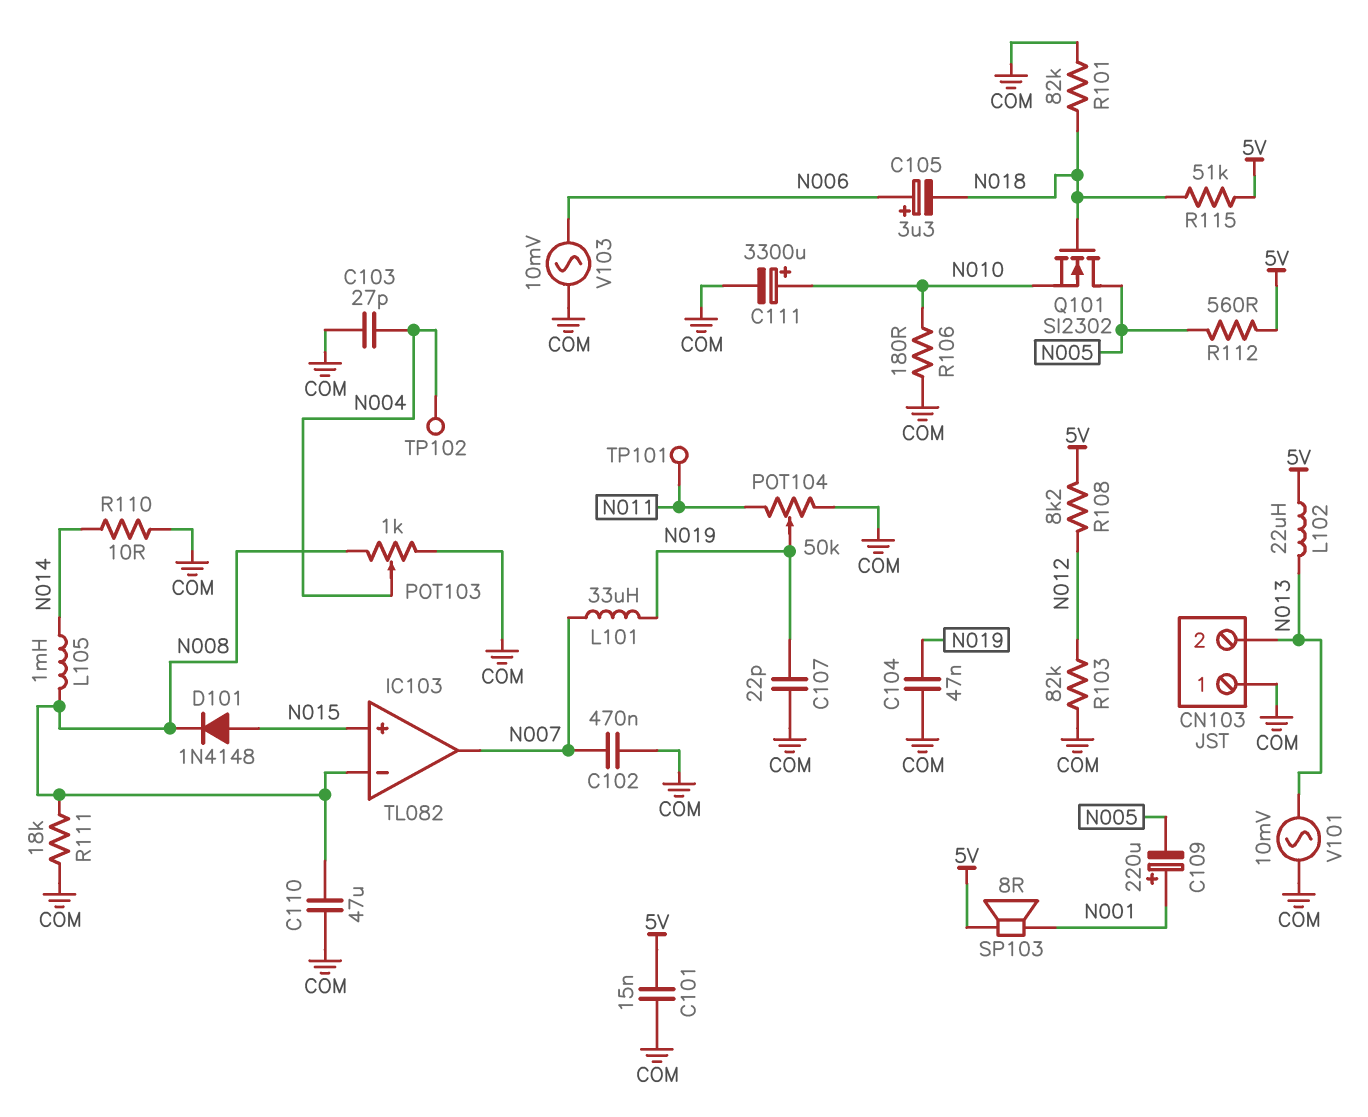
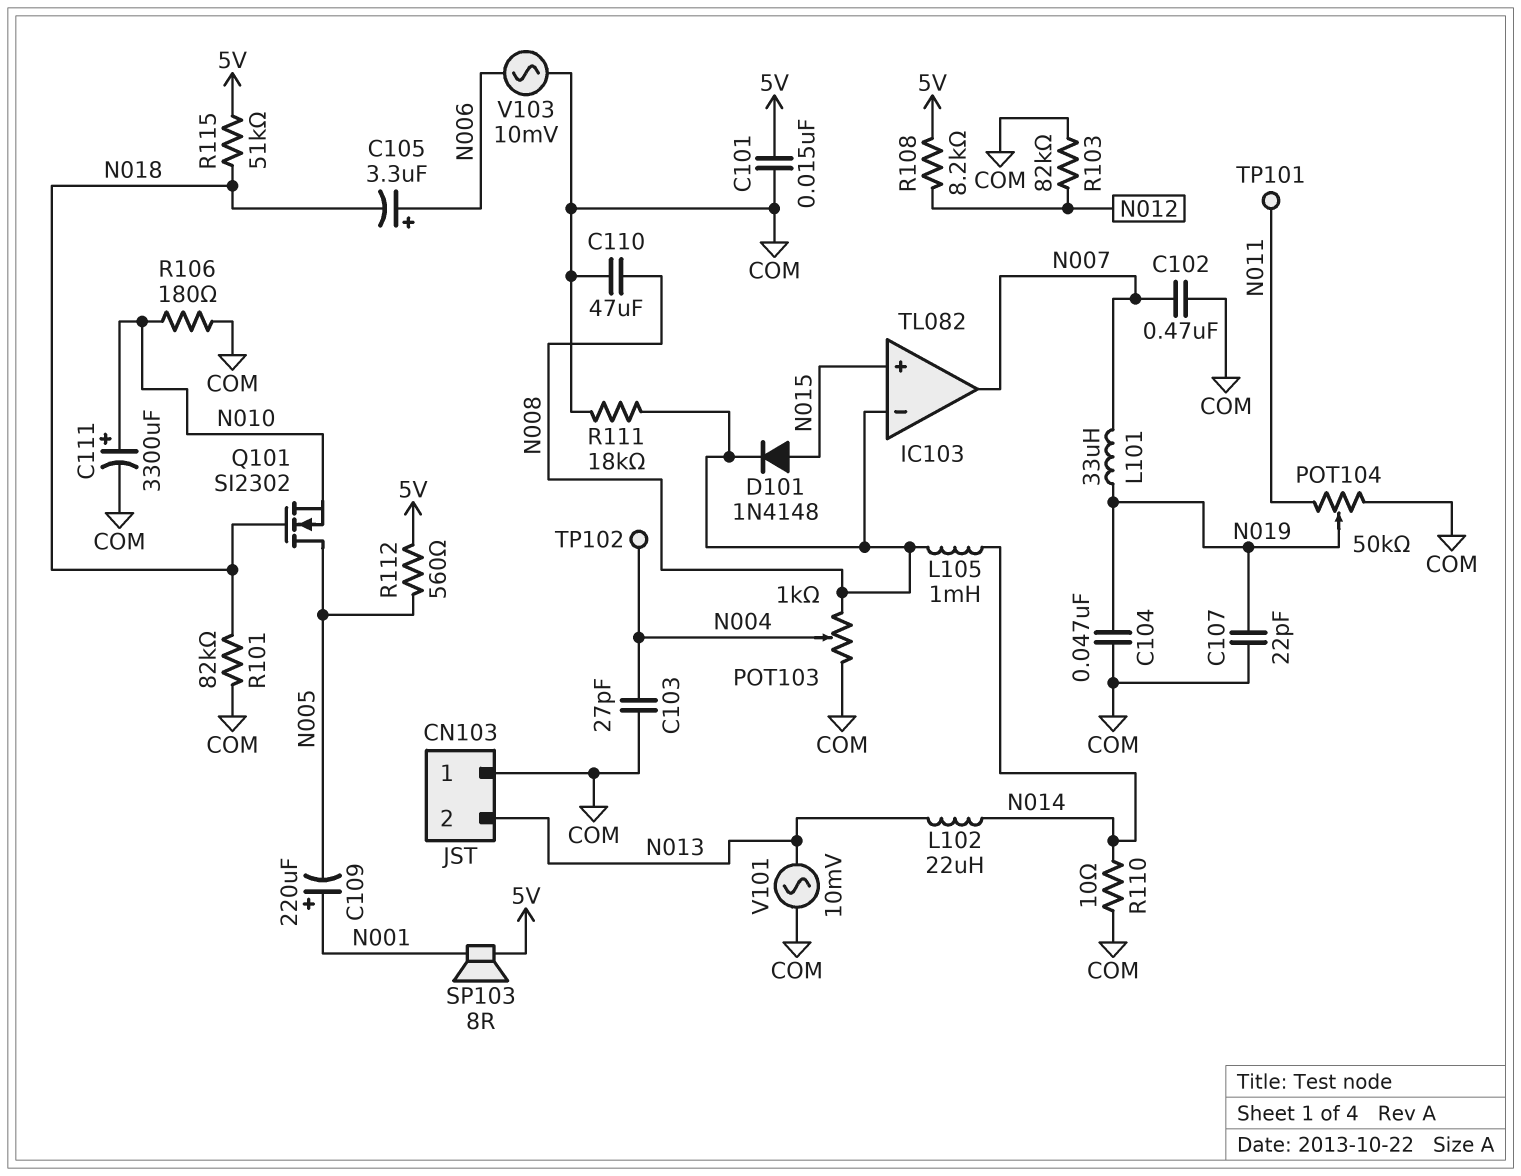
L102: 22uH (5V, N013) -> 22uH (N013, N014)

